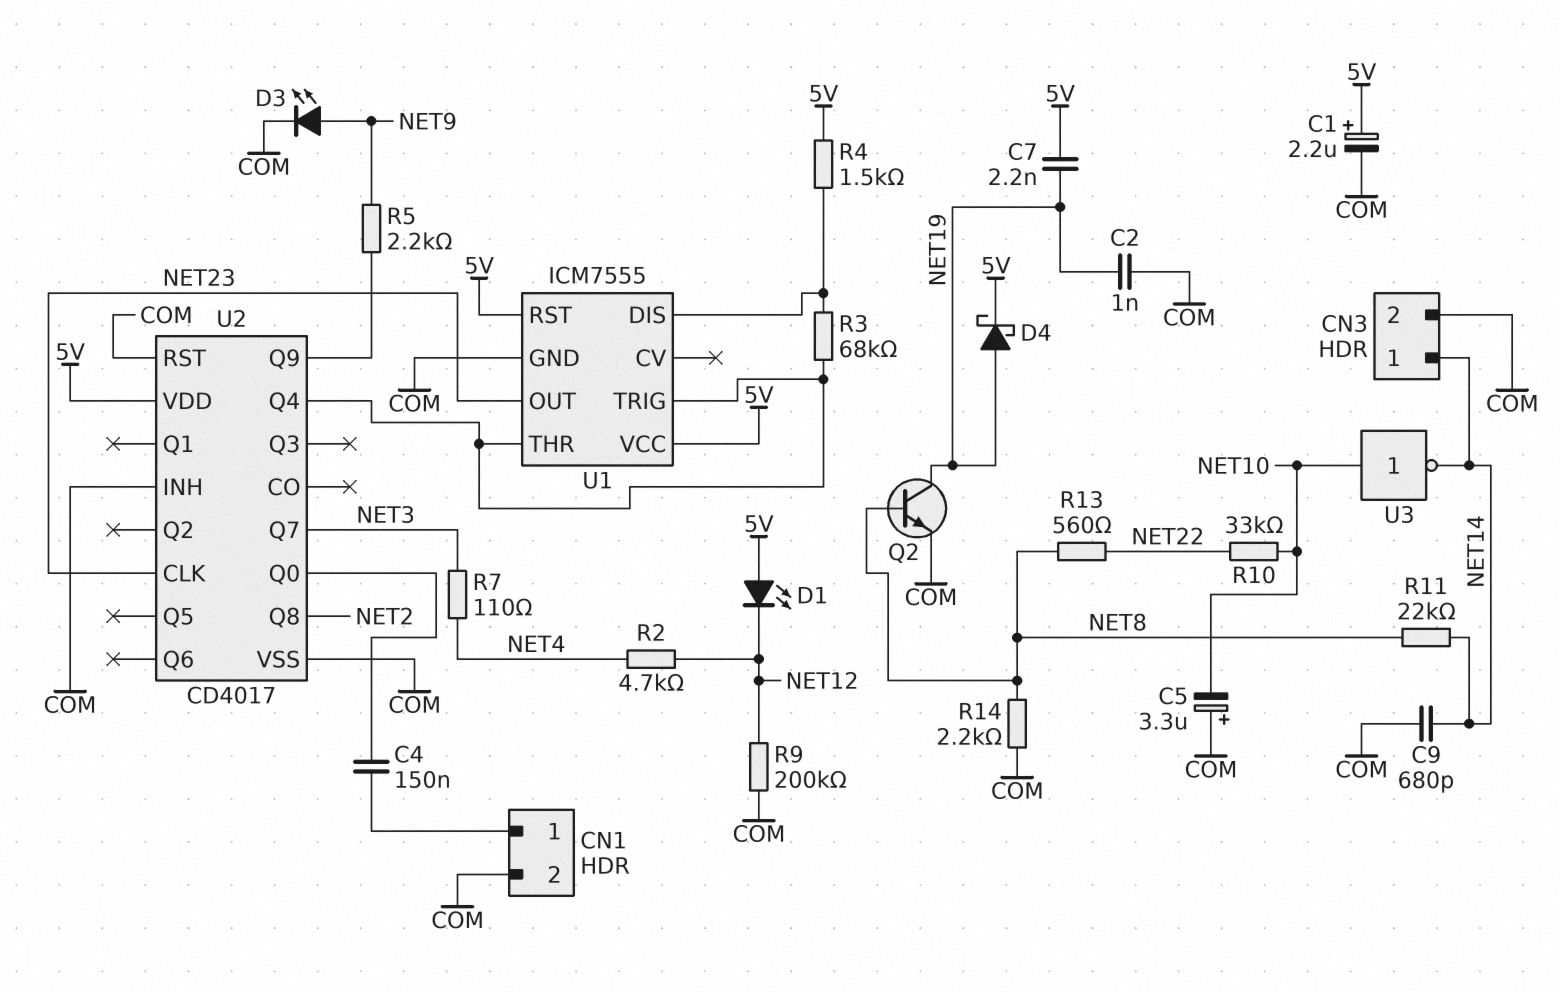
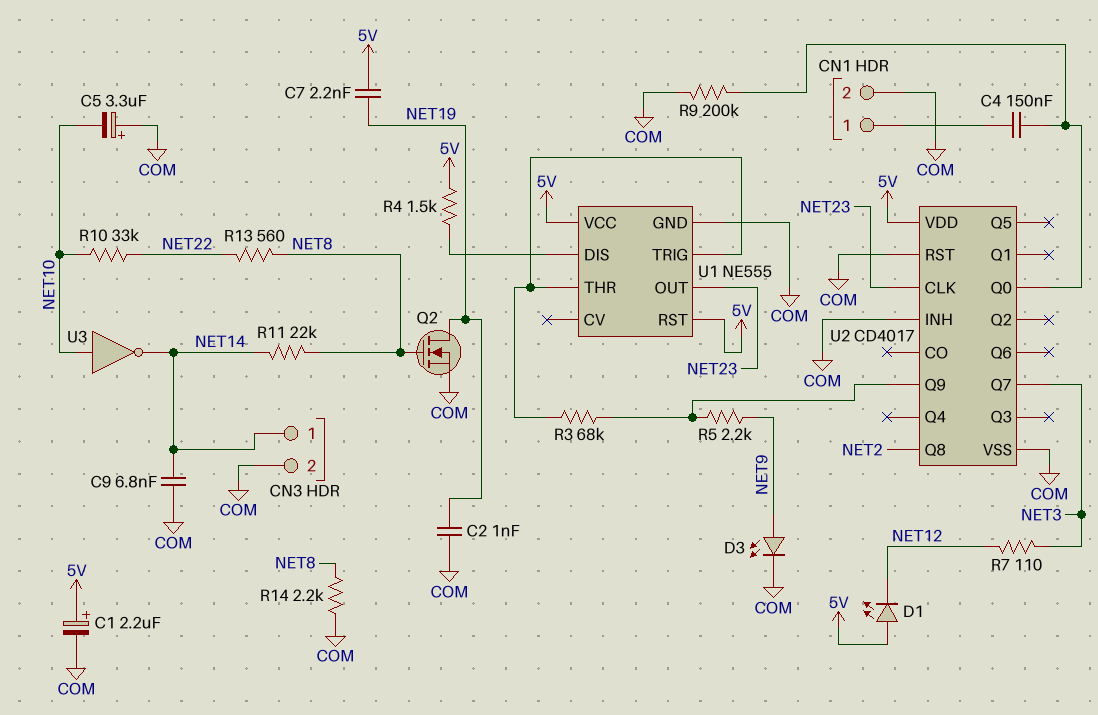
C9: 680pF (COM, NET14) -> 6.8nF (COM, NET14)
D4: schottky (A NET19, K 5V) -> none
Q2: NPN (B NET8, C NET19, E COM) -> NMOS (G NET8, D NET19, S COM)
R2: 4.7k (NET4, NET12) -> none
R3: 68k (U1/DIS, U1/THR) -> 68k (U1/THR, U2/Q9)
R7: 110 (NET3, NET4) -> 110 (NET3, NET12)
R9: 200k (COM, NET12) -> 200k (COM, U2/Q0)
U1: ICM7555 -> NE555
U2 pin Q4: U1/THR -> none

